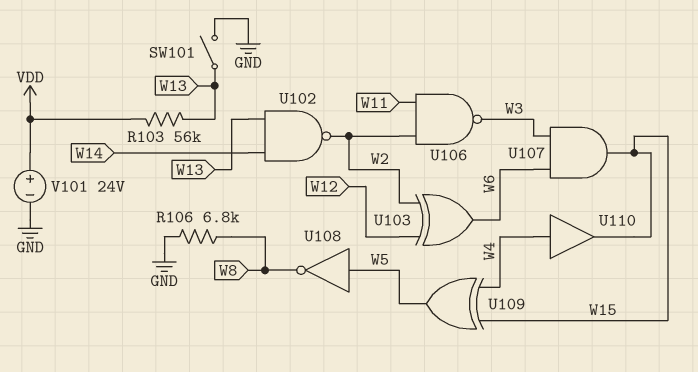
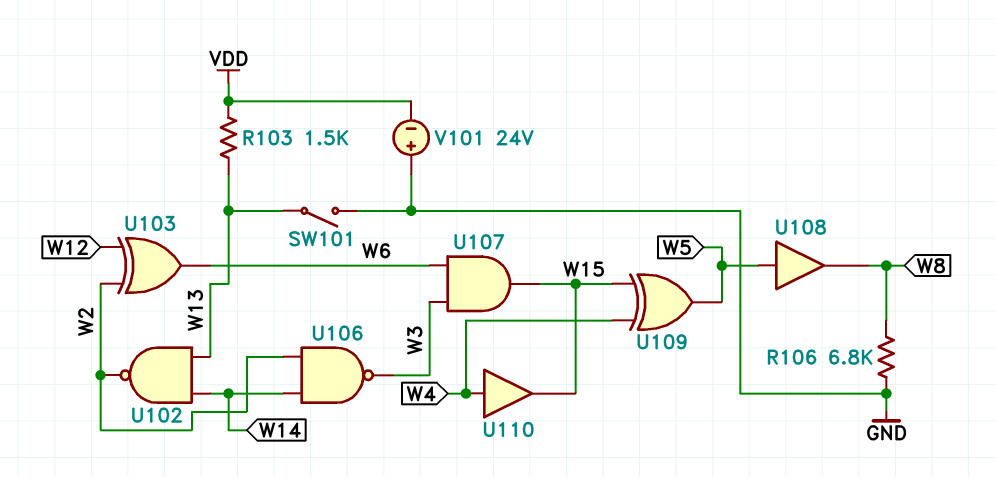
R103: 56k (VDD, W13) -> 1.5k (VDD, W13)
U106: NAND (in W2, in W11, out W3) -> NAND (in W2, in W14, out W3)
U108: NOT (in W5, out W8) -> buffer (in W5, out W8)
V101: 24V (plus VDD, minus GND) -> 24V (plus GND, minus VDD)

